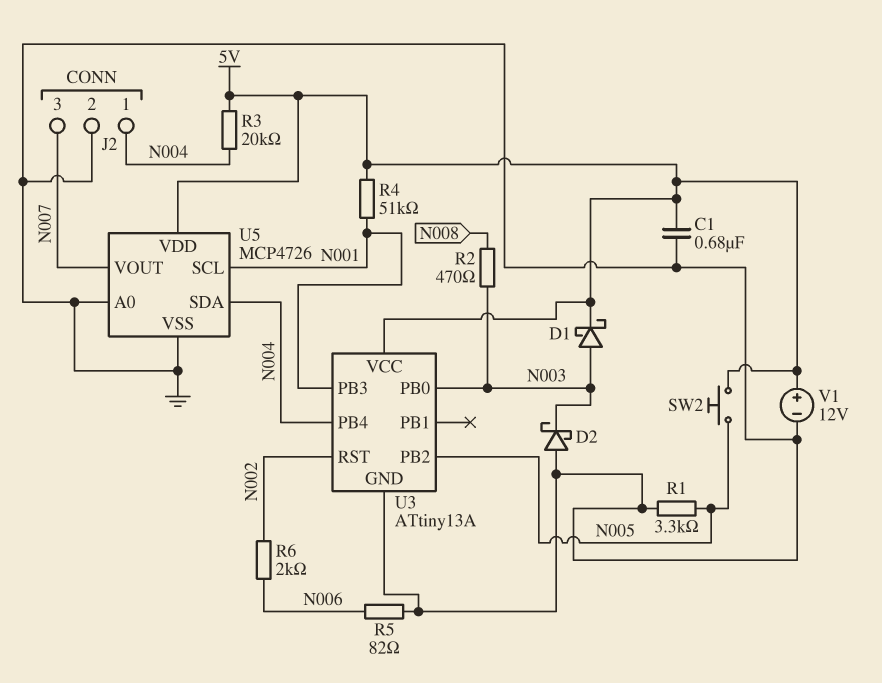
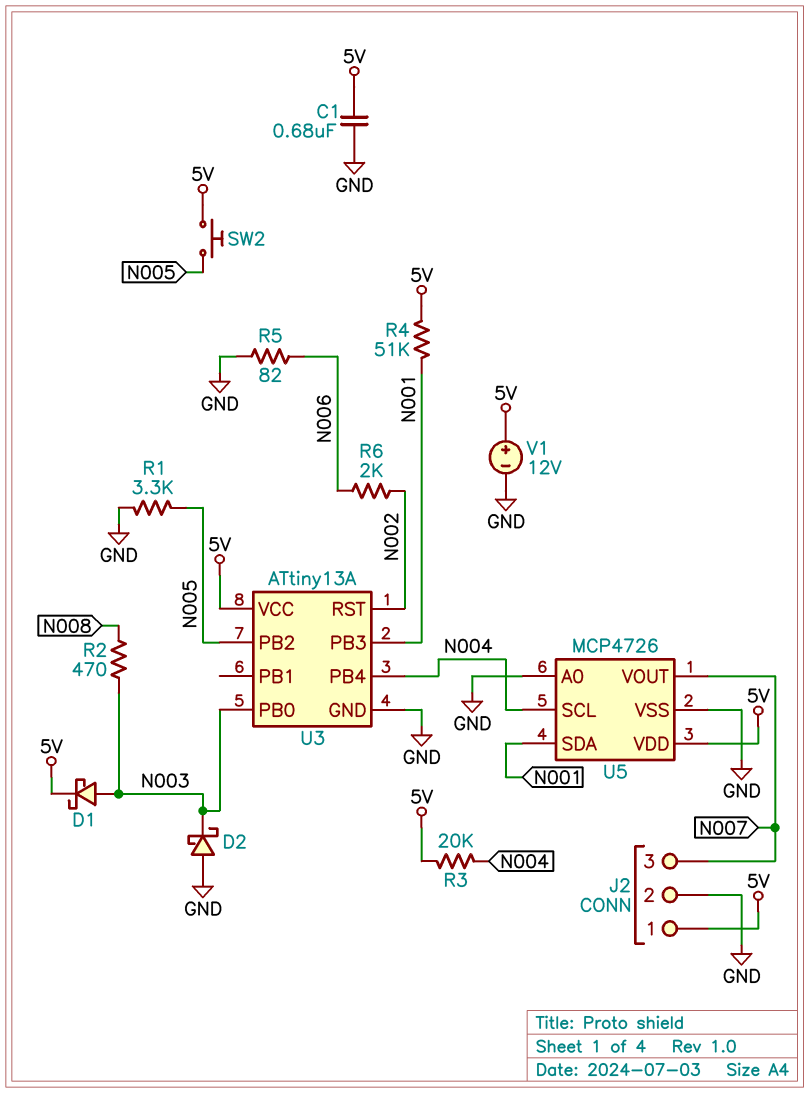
J2 pin 1: N004 -> 5V
U5 pin SCL: N001 -> N004
U5 pin SDA: N004 -> N001

